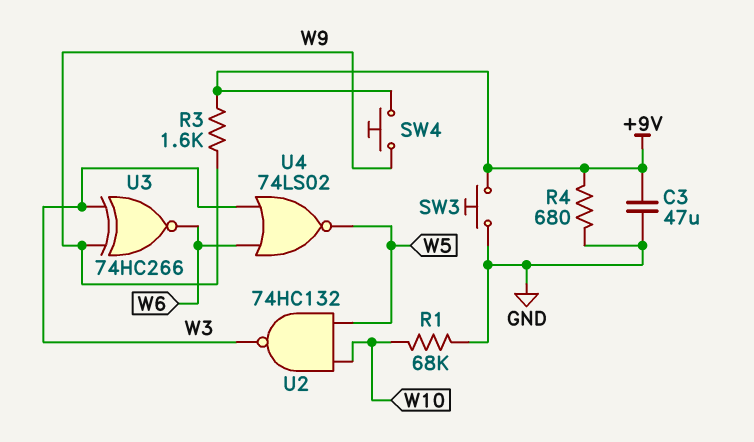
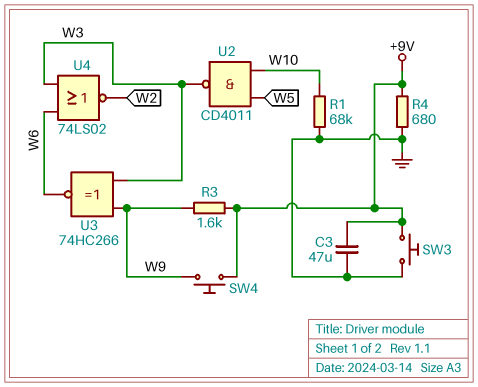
U2: NAND 74HC132 (in W5, in W10, out W3) -> NAND CD4011 (in W5, in W10, out W3)
U4: NOR 74LS02 (in W3, in W6, out W5) -> NOR 74LS02 (in W3, in W6, out W2)

